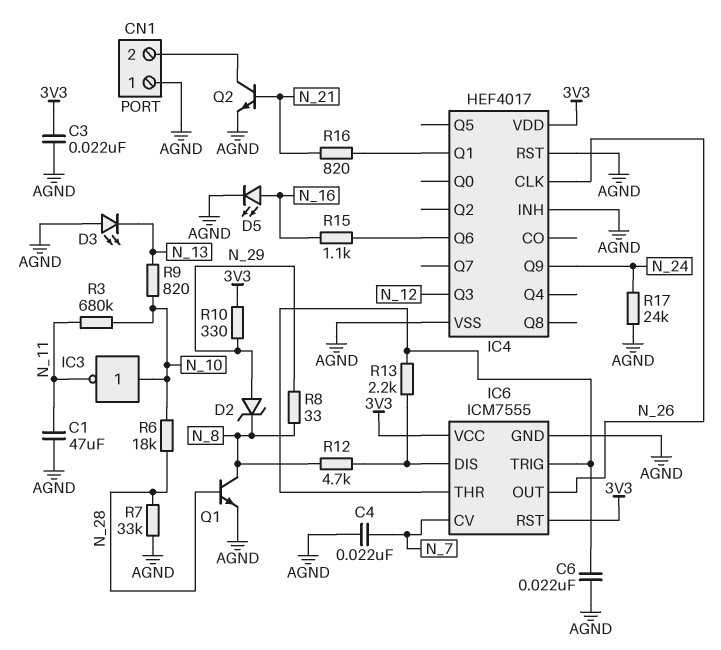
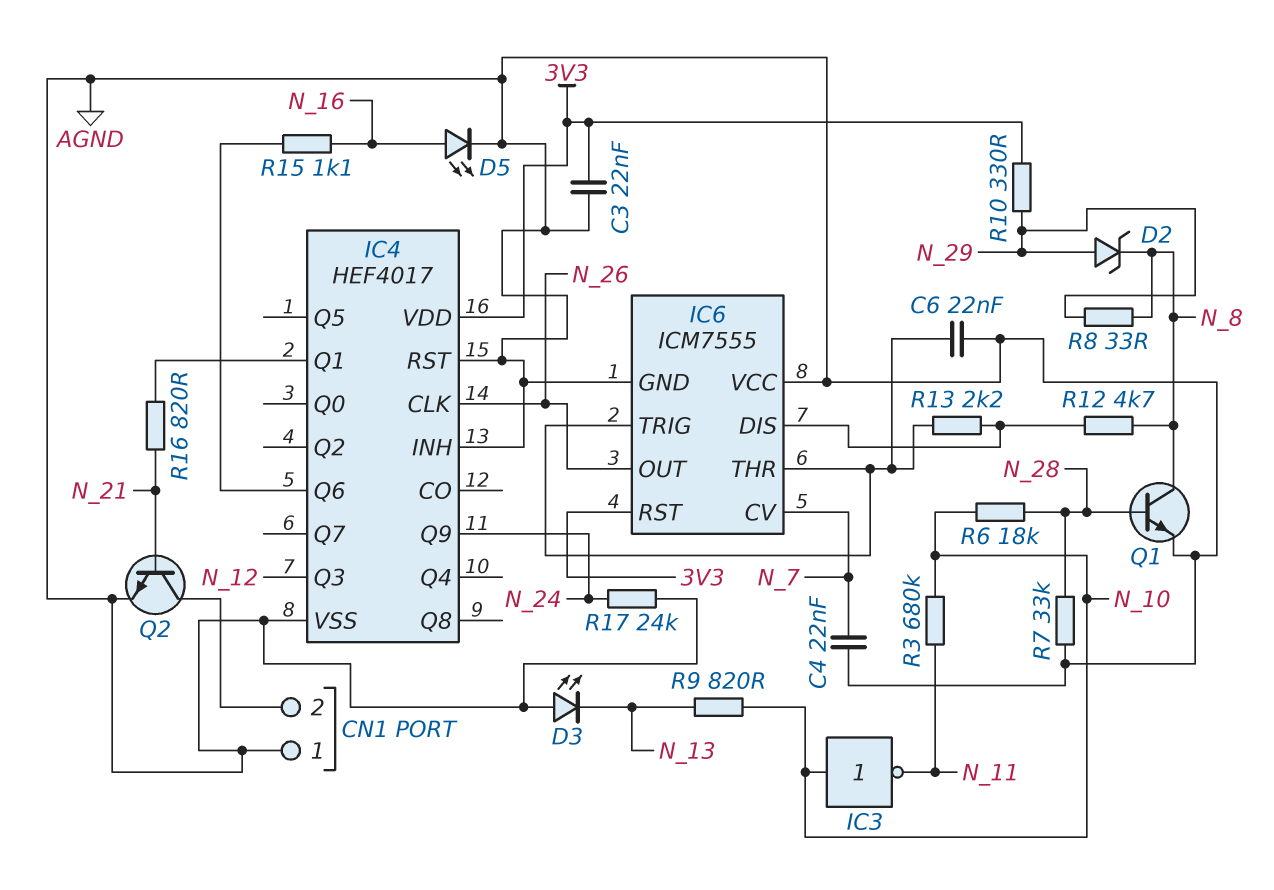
C1: 47uF (AGND, N_11) -> none
IC6 pin VCC: 3V3 -> AGND

